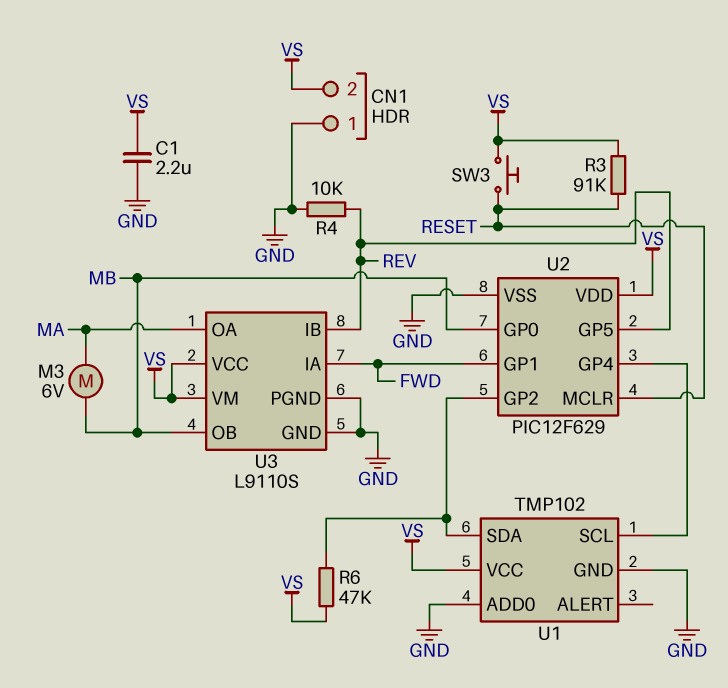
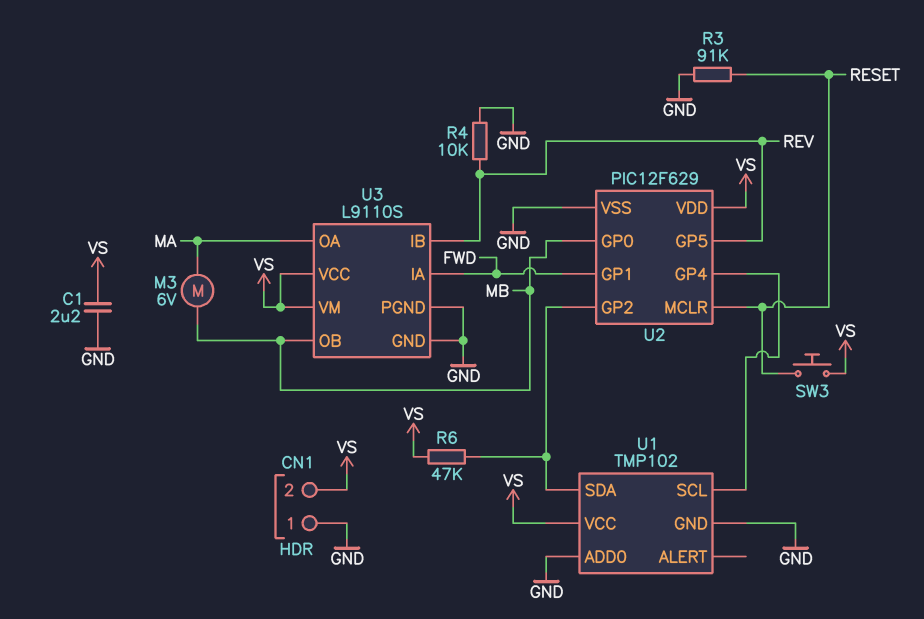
R3: 91k (RESET, VS) -> 91k (GND, RESET)

